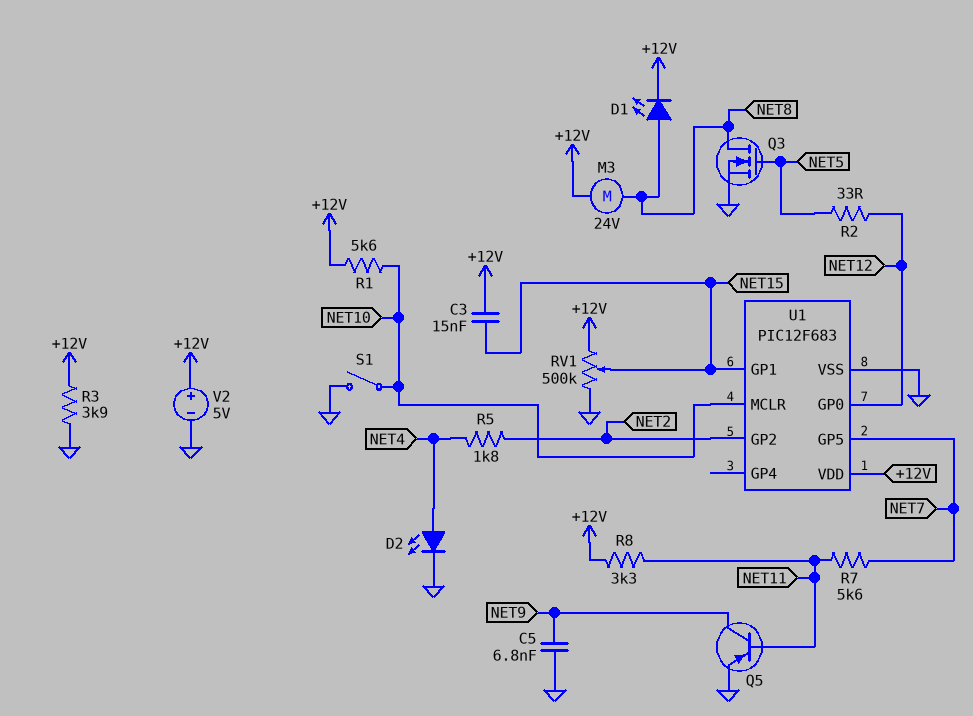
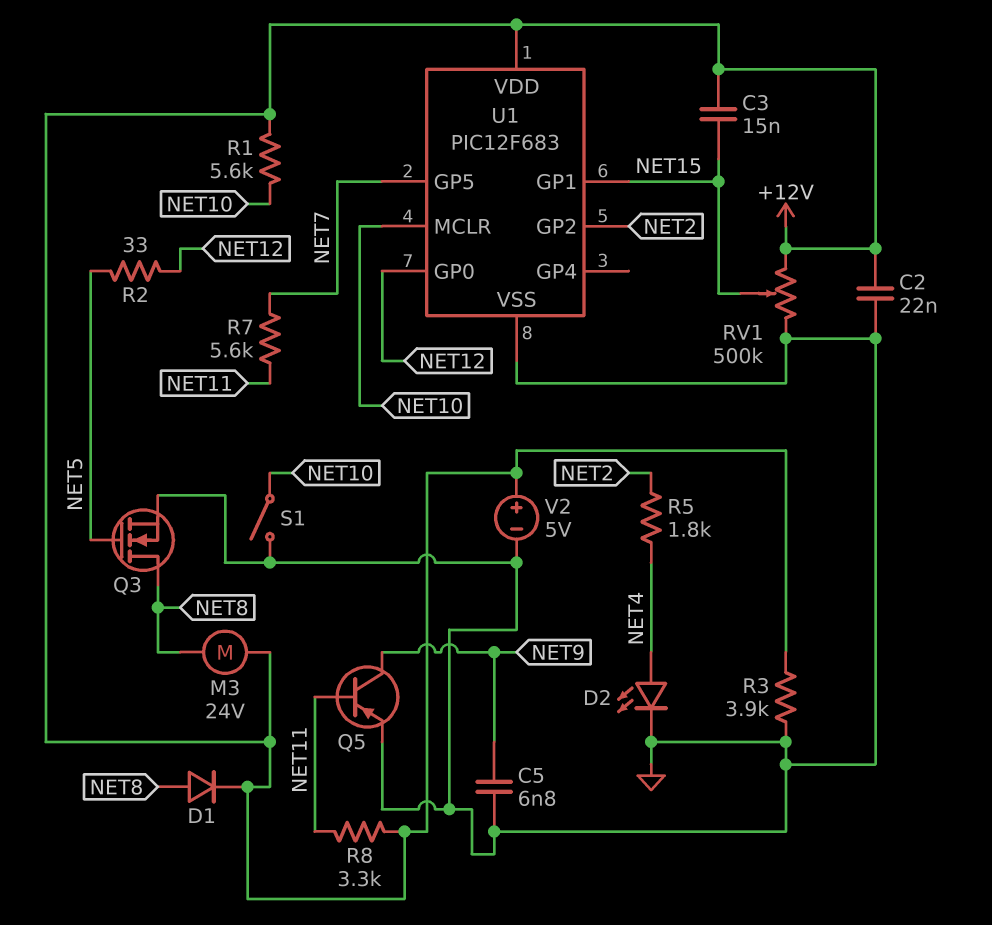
C2: none -> 22nF (+12V, GND)
D1: LED (A NET8, K +12V) -> diode (A NET8, K +12V)

